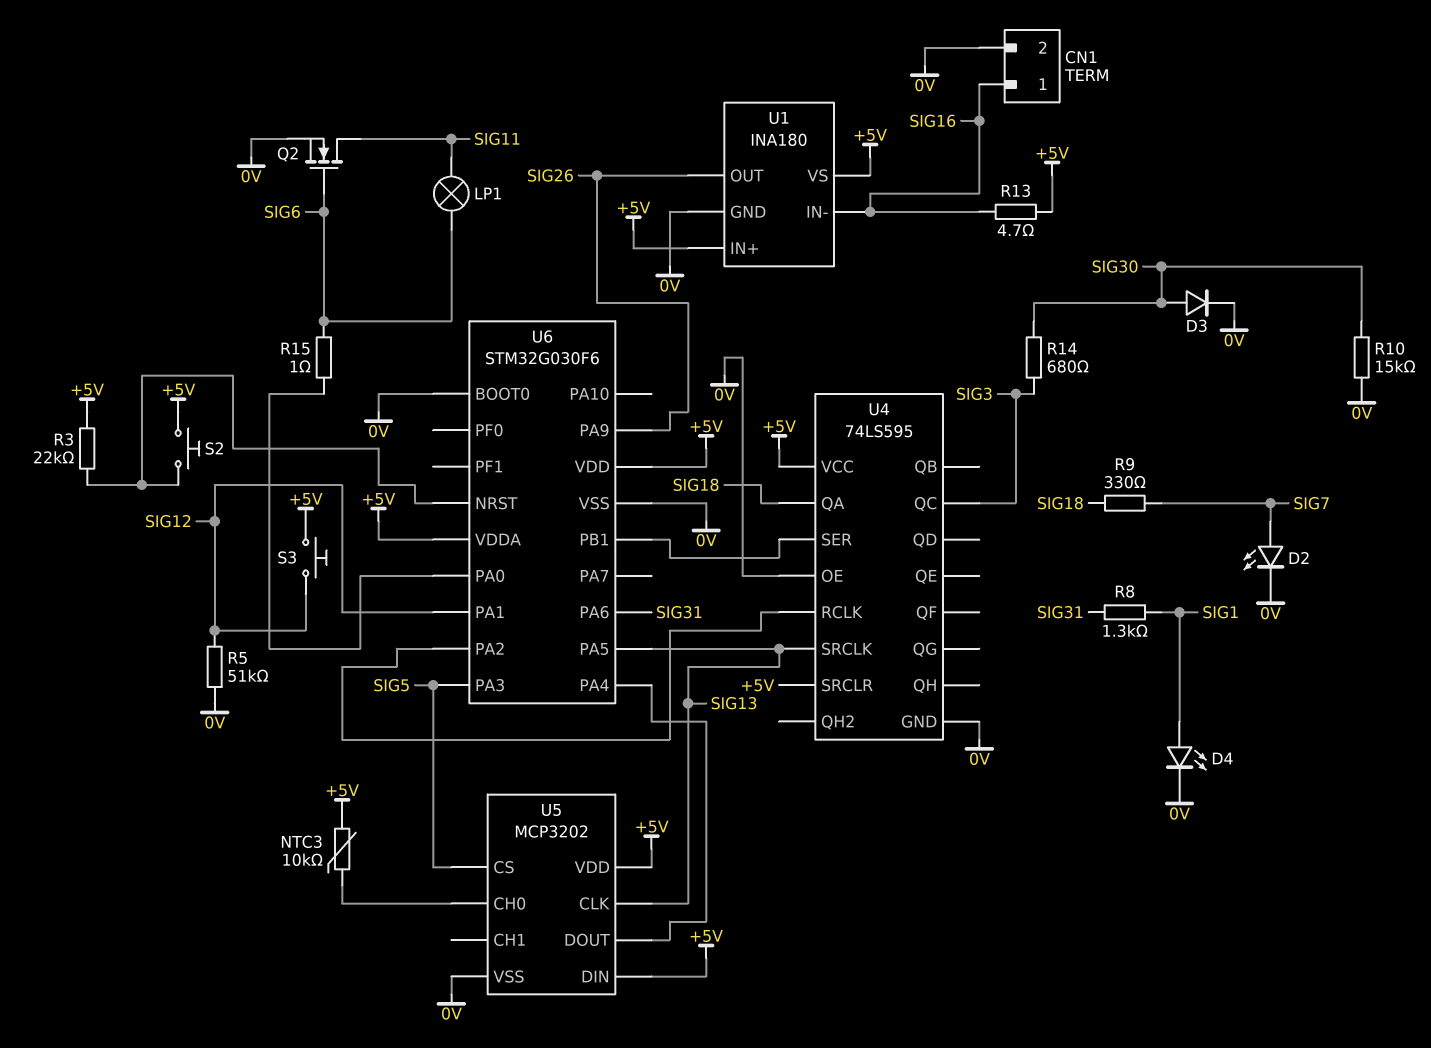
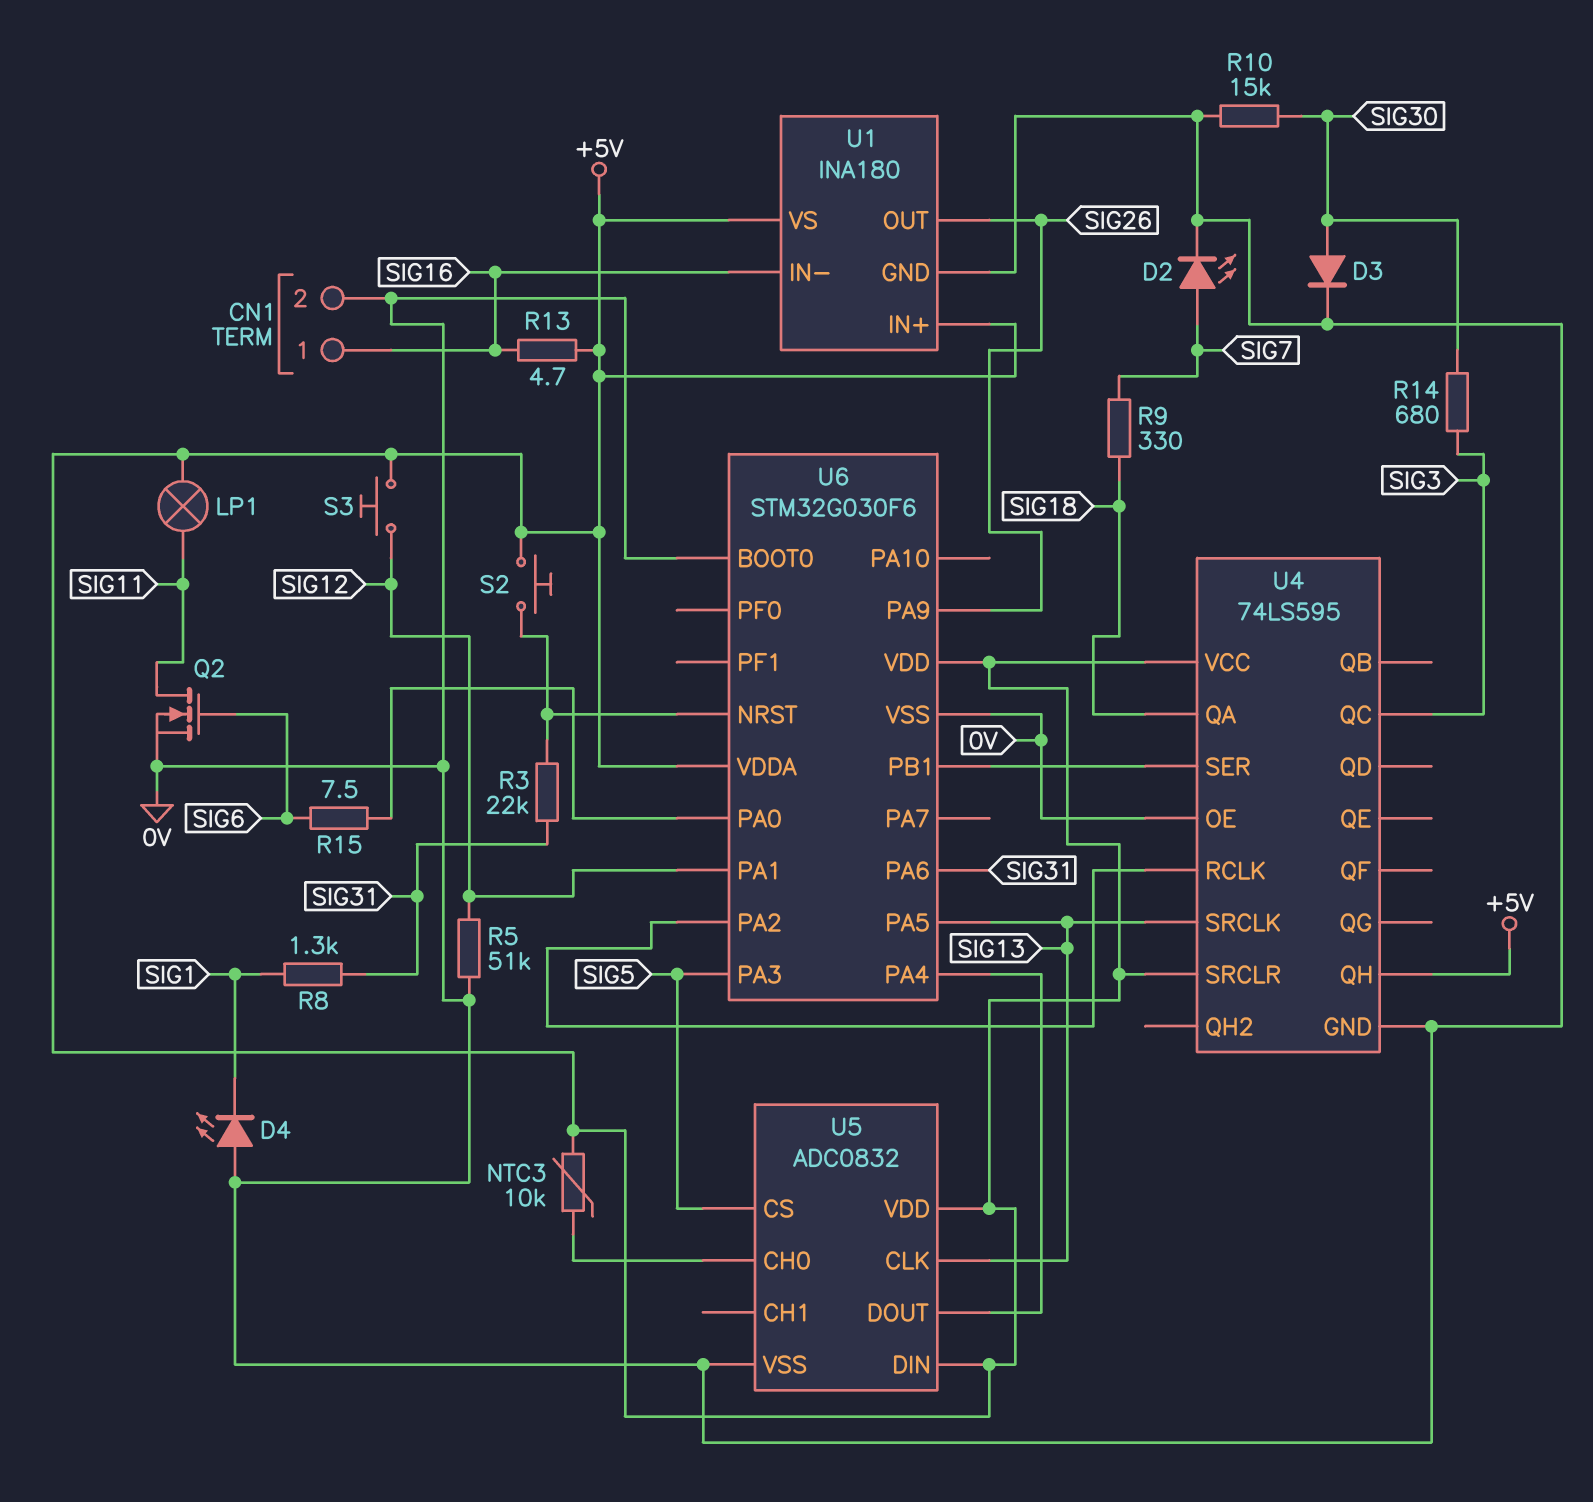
D4: LED (A SIG1, K 0V) -> LED (A 0V, K SIG1)
LP1: lamp (SIG6, SIG11) -> lamp (+5V, SIG11)
R3: 22k (+5V, U6/NRST) -> 22k (SIG31, U6/NRST)
R15: 1 (SIG6, U6/PA0) -> 7.5 (SIG6, U6/PA0)
U4 pin QH: none -> +5V
U5: MCP3202 -> ADC0832

